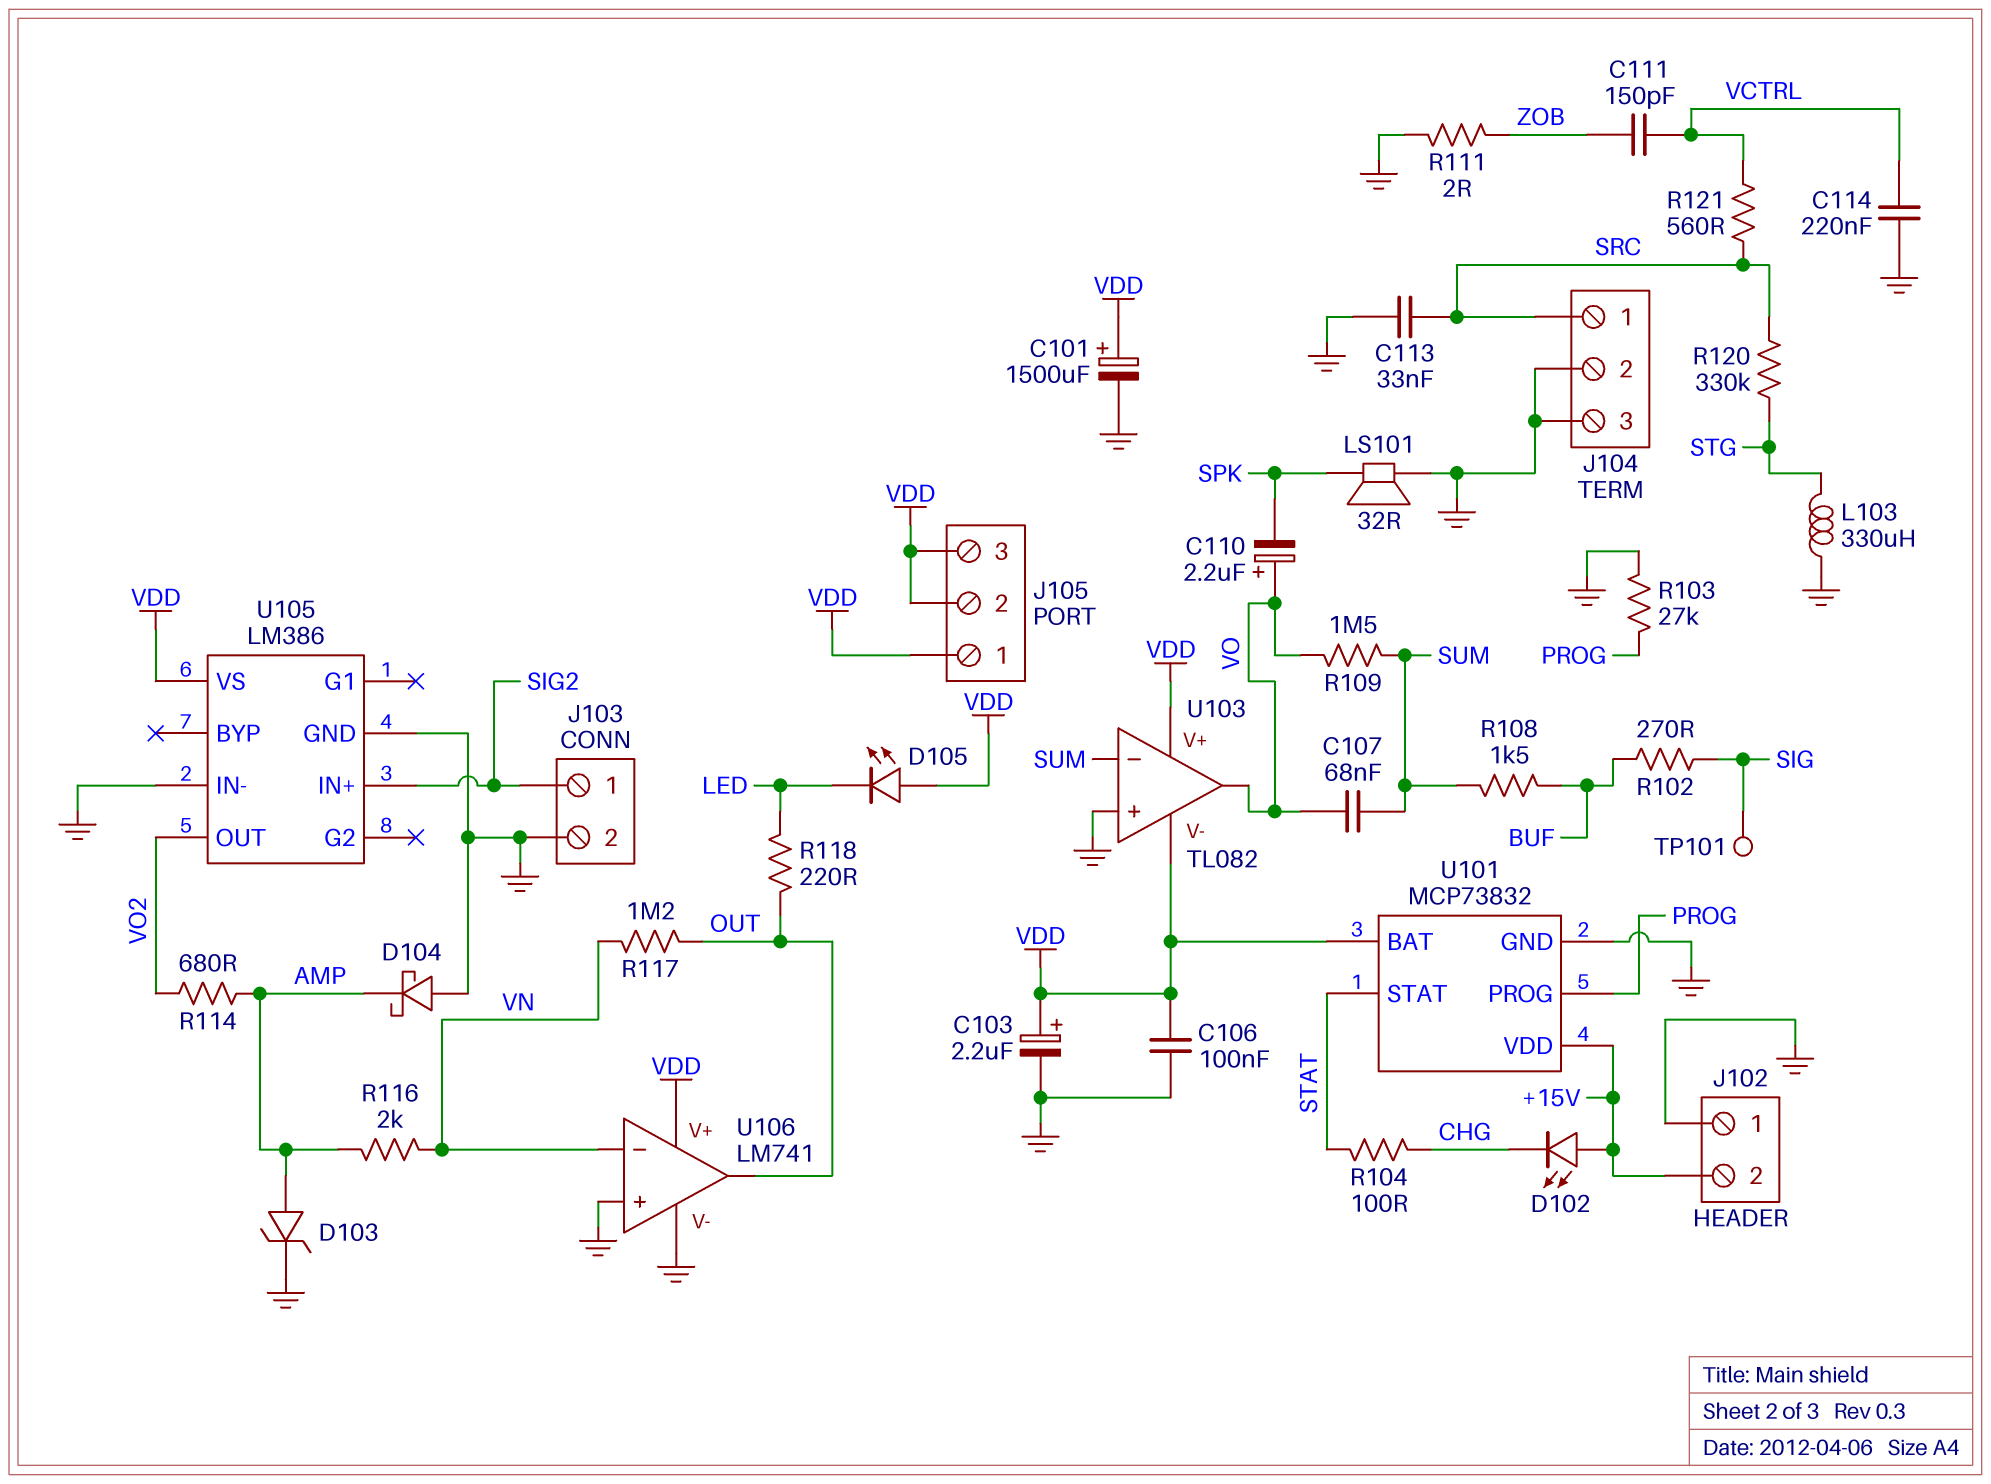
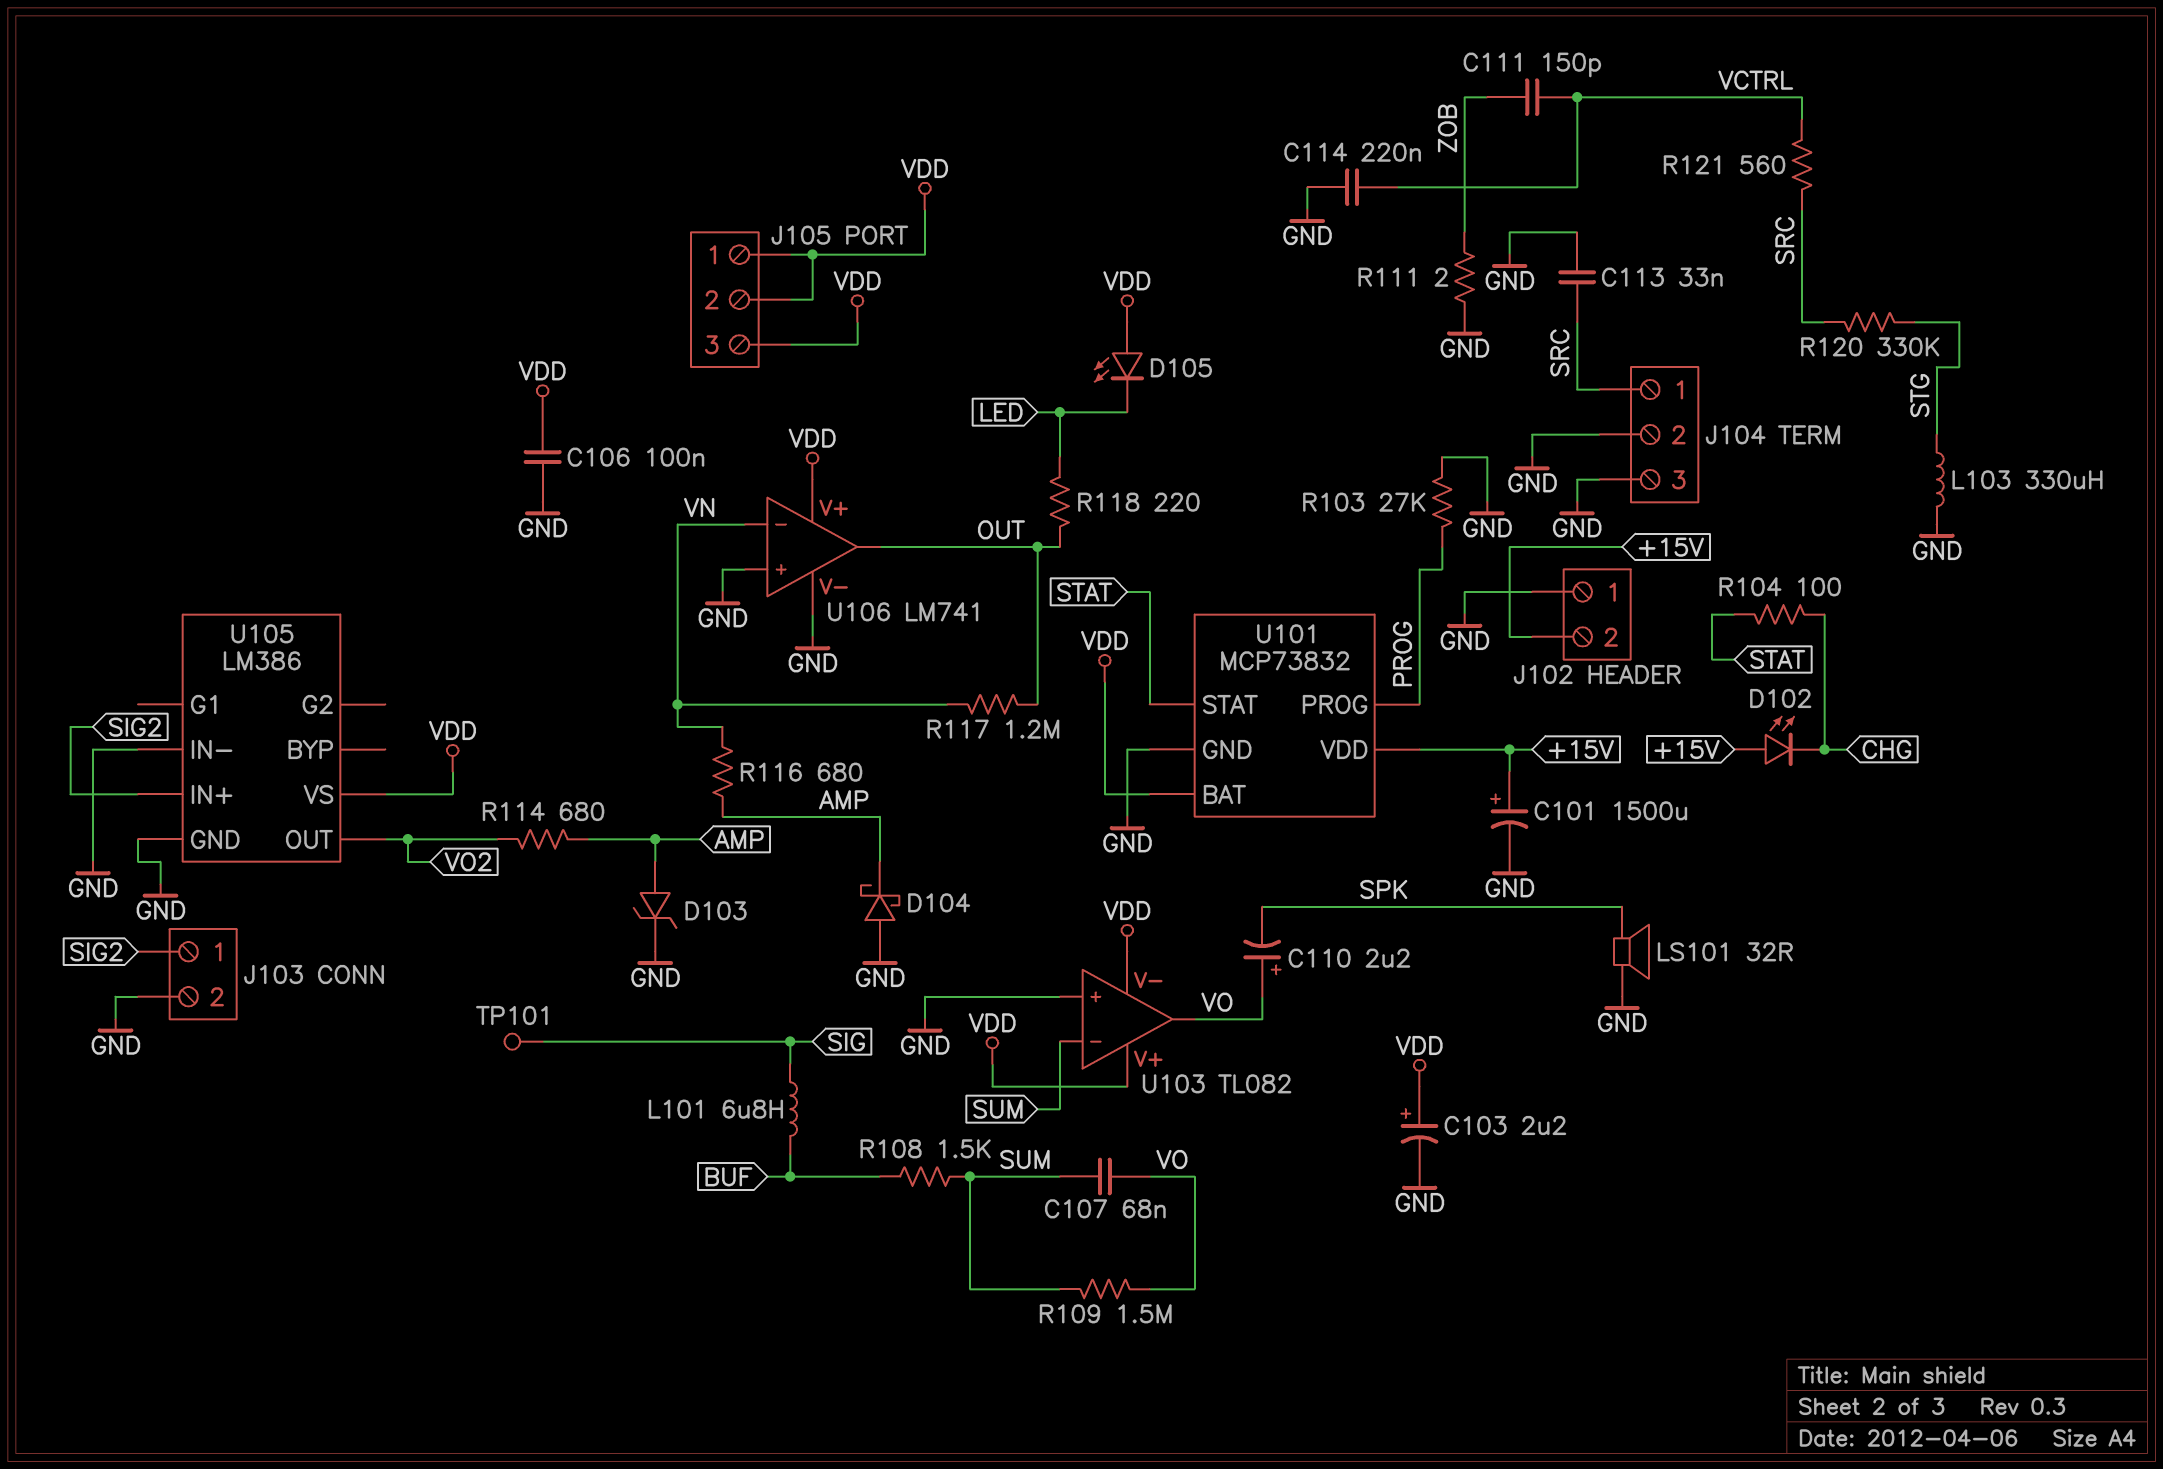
C101: 1500uF (plus VDD, minus GND) -> 1500uF (plus +15V, minus GND)
L101: none -> 6.8uH (BUF, SIG)
R102: 270 (BUF, SIG) -> none
R116: 2k (AMP, VN) -> 680 (AMP, VN)

